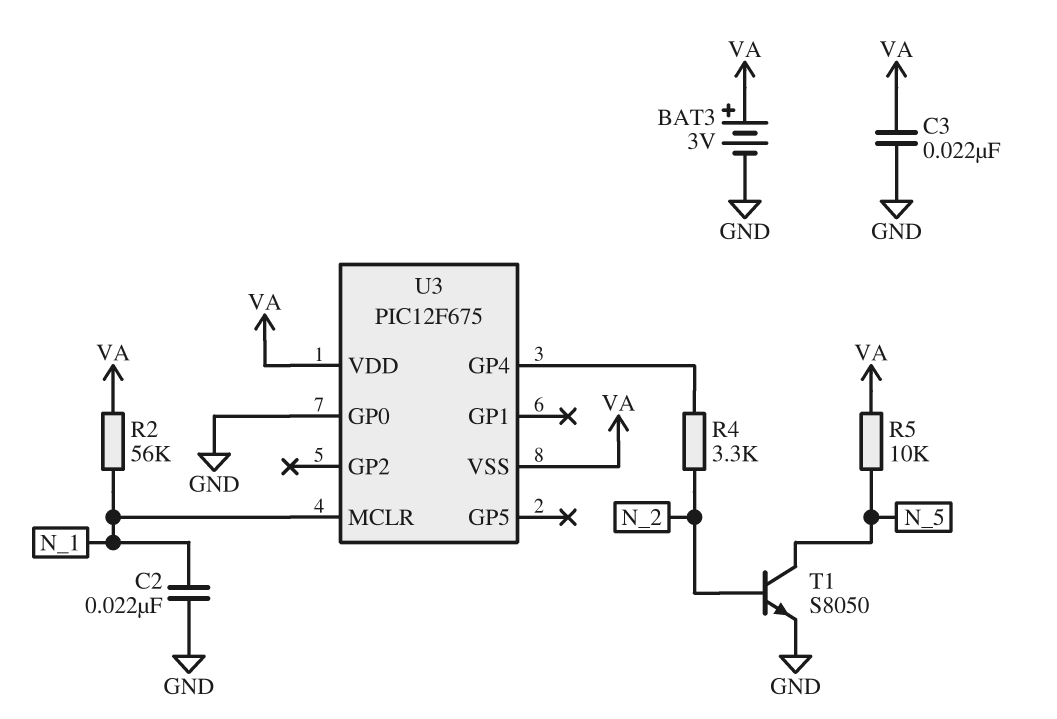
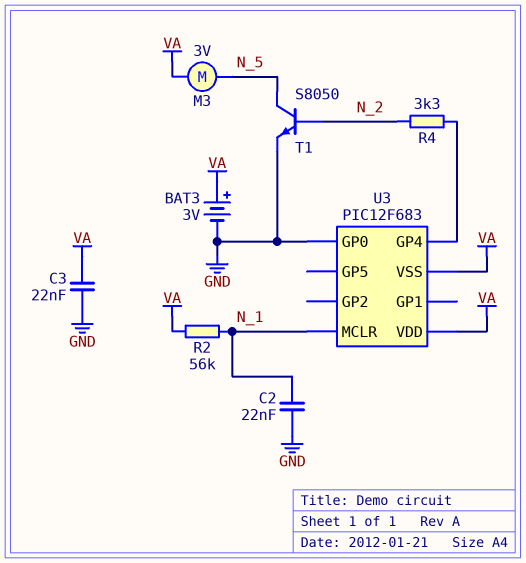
M3: none -> motor 3V (N_5, VA)
R5: 10k (N_5, VA) -> none
U3: PIC12F675 -> PIC12F683

